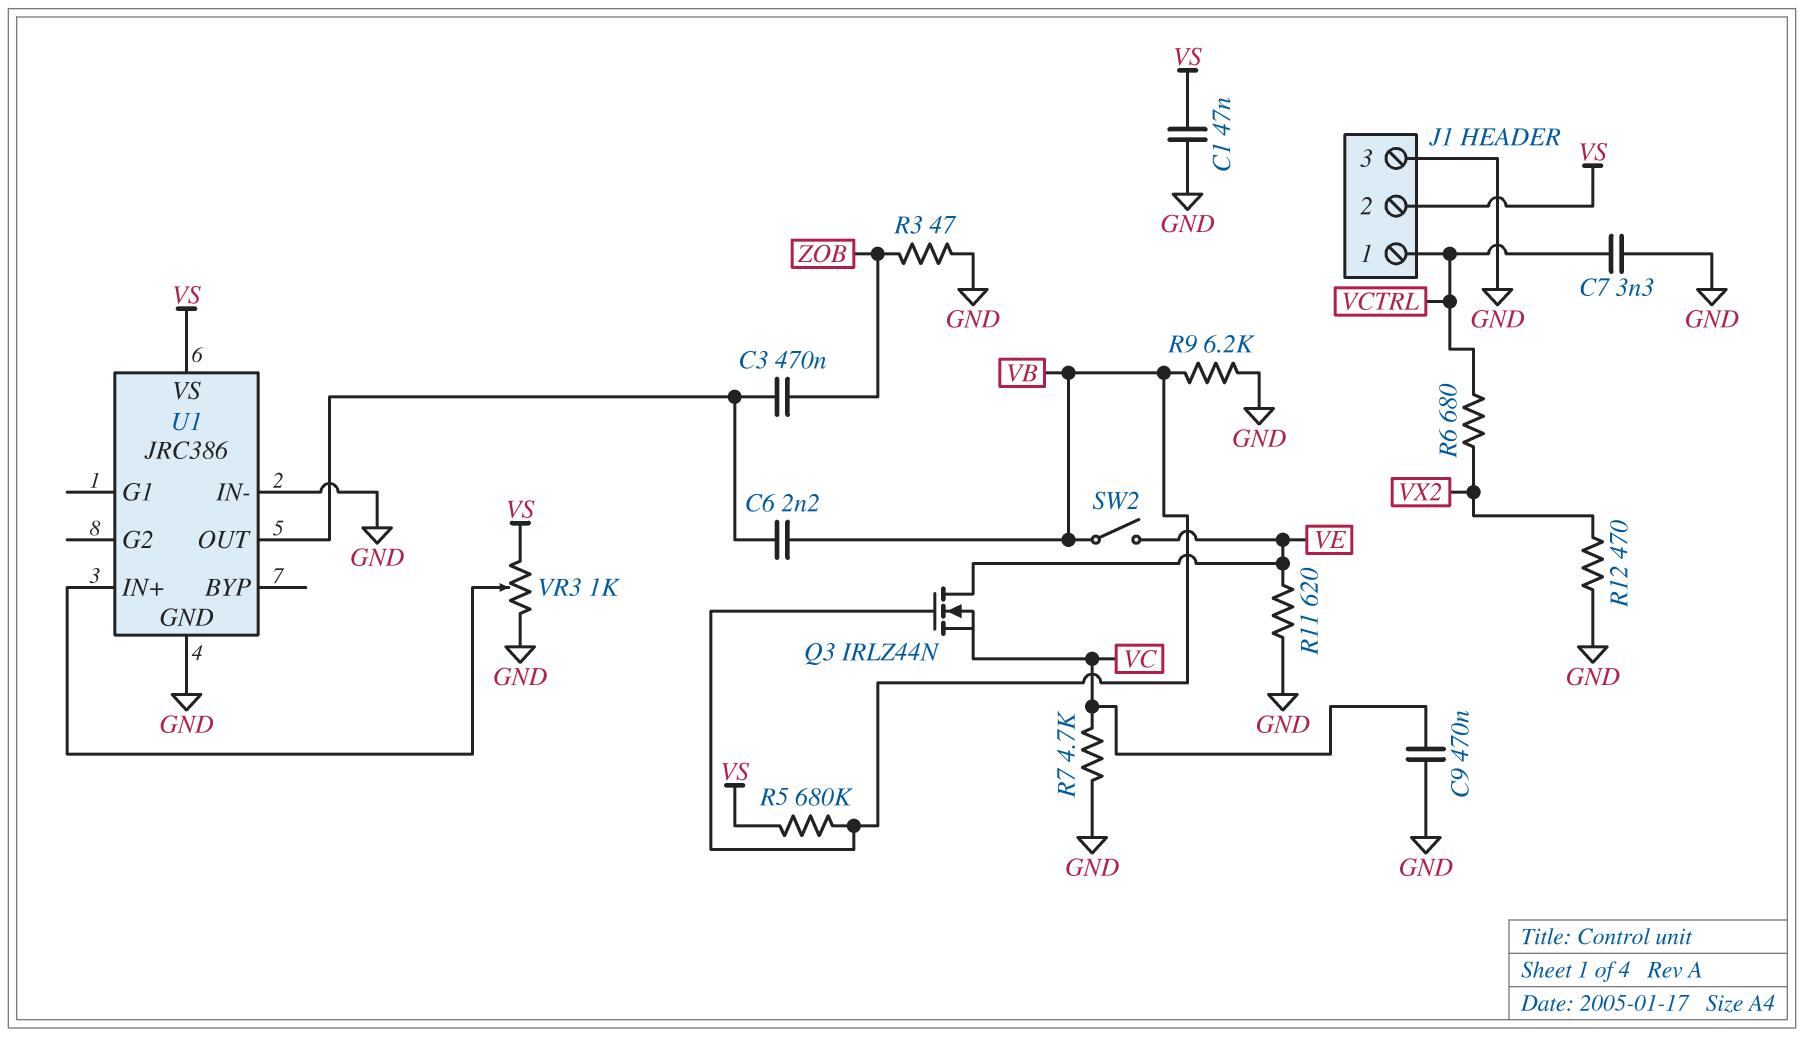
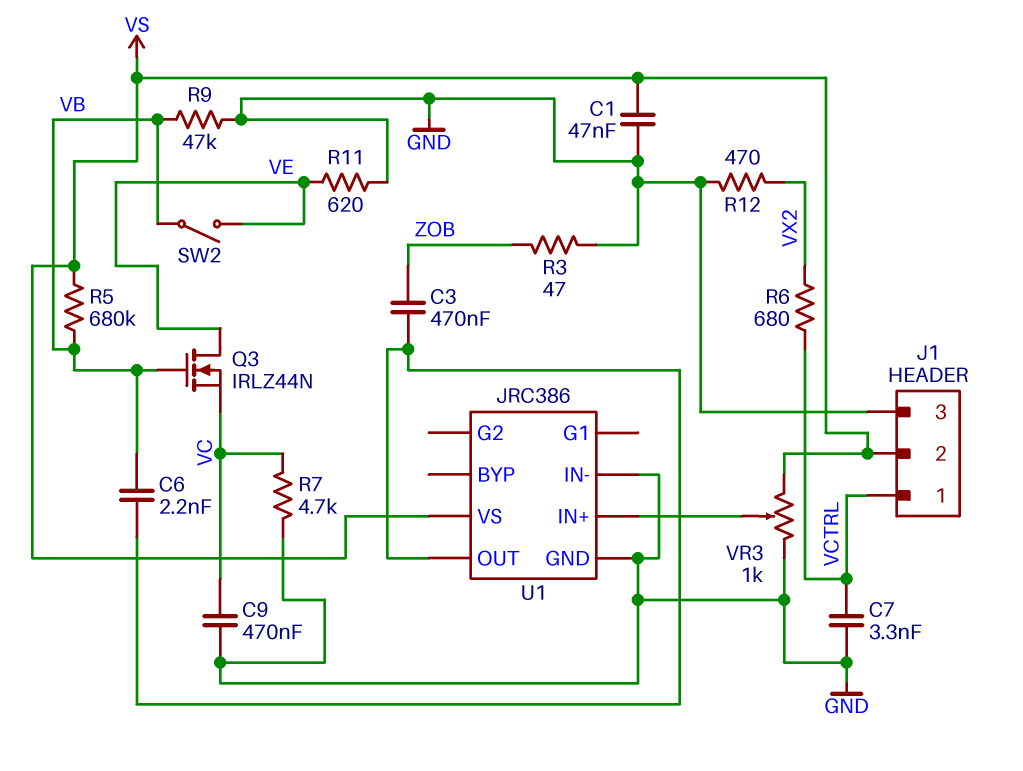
R9: 6.2k (GND, VB) -> 47k (GND, VB)

